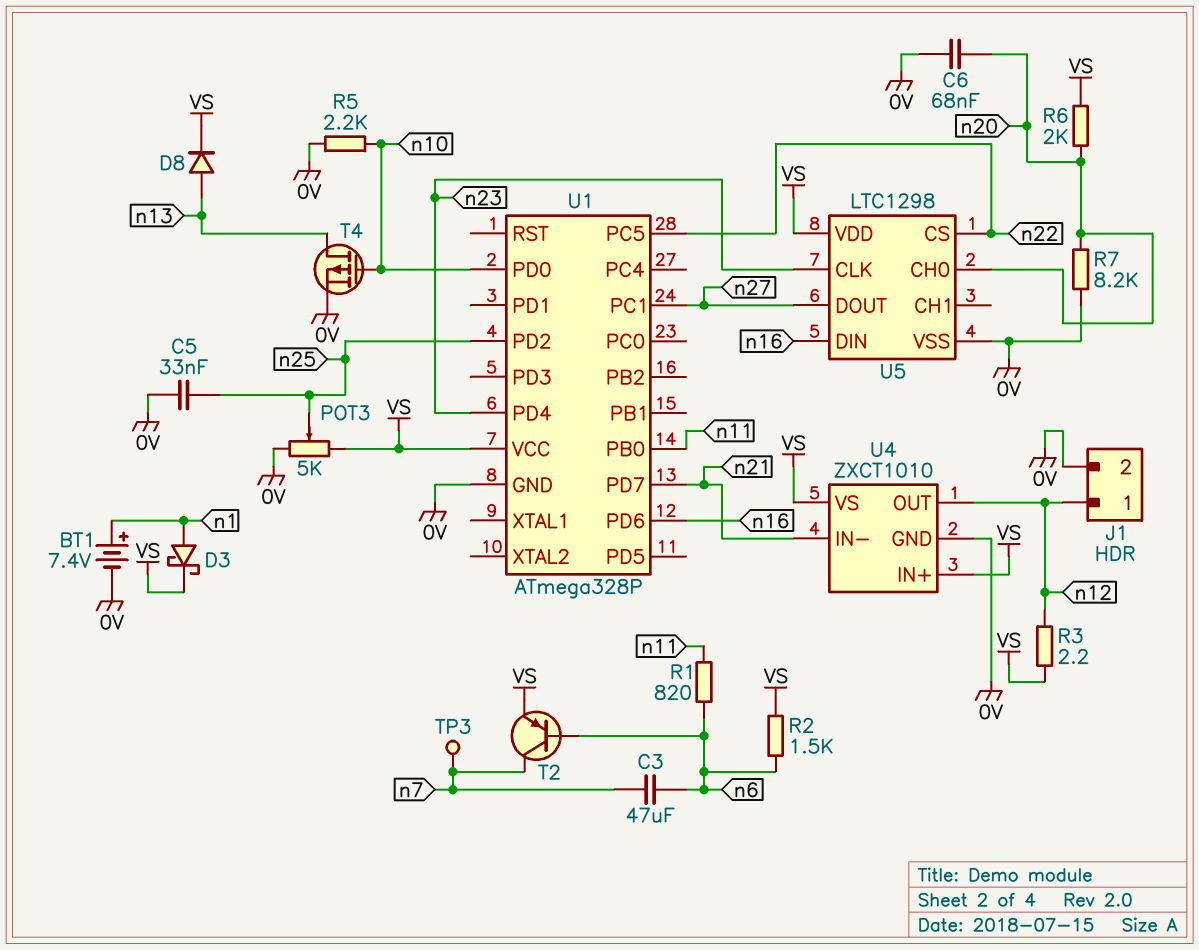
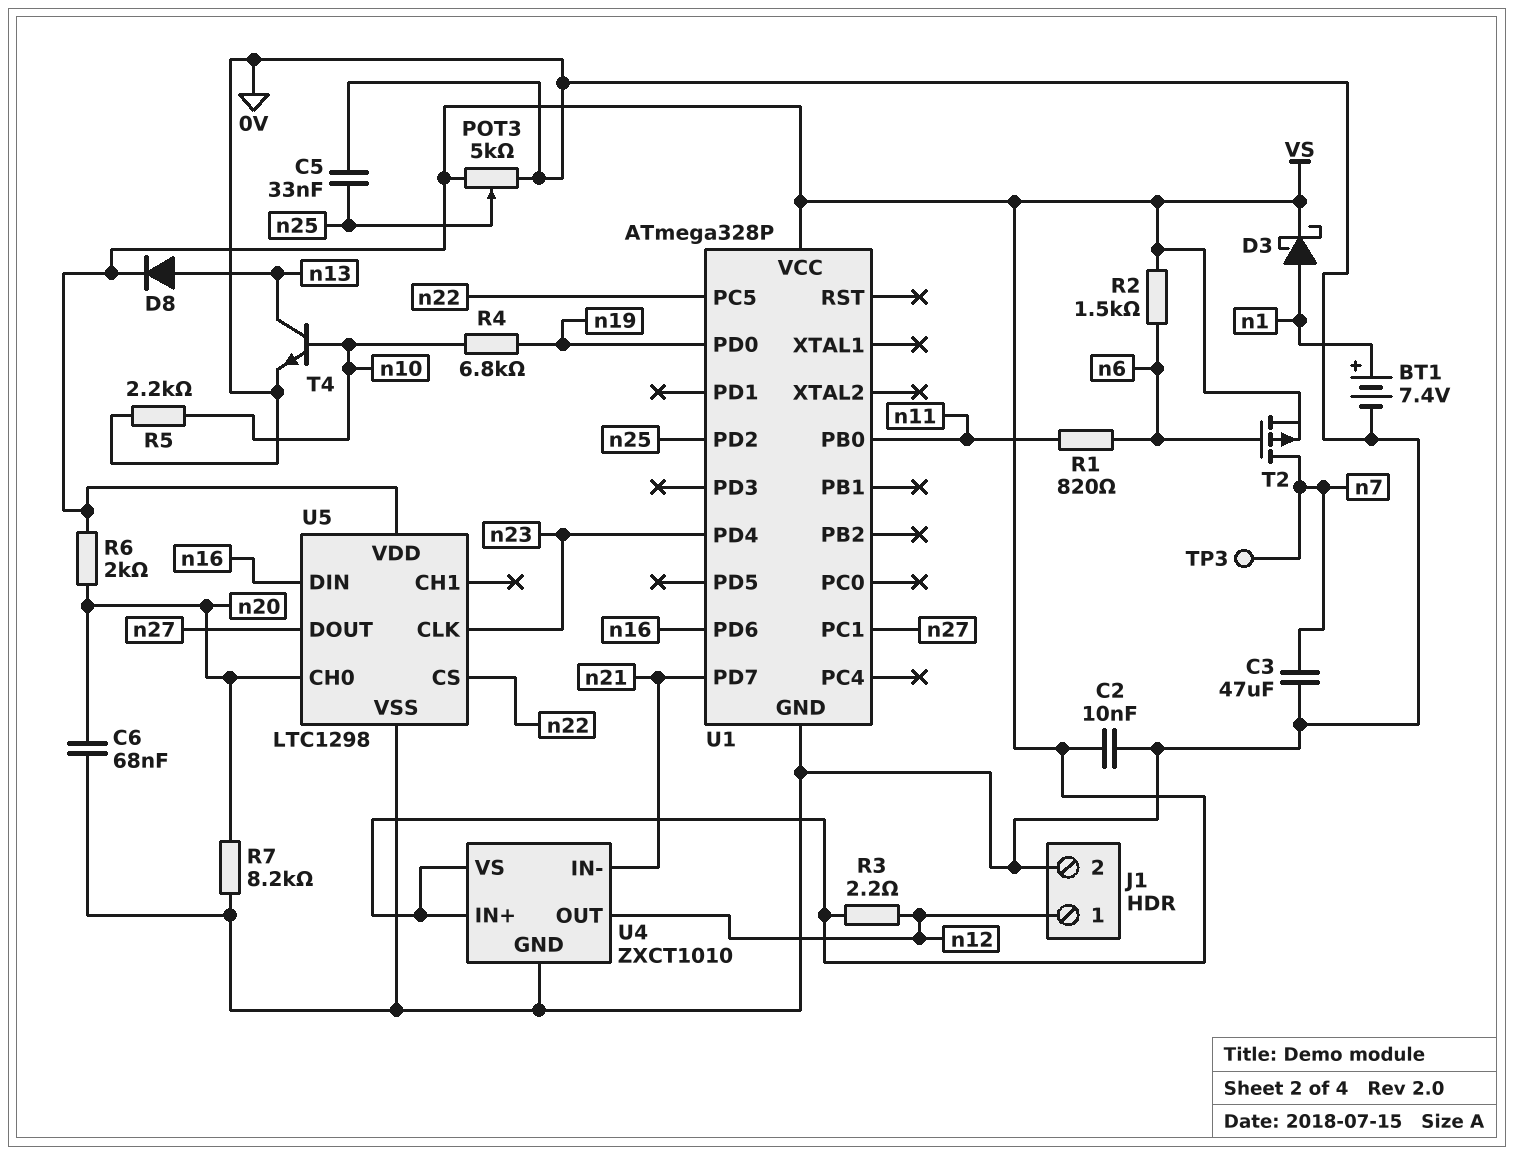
C2: none -> 10nF (0V, VS)
C3: 47uF (n6, n7) -> 47uF (0V, n7)
R4: none -> 6.8k (n10, n19)
T2: PNP (B n6, C n7, E VS) -> PMOS (G n6, D n7, S VS)
T4: PMOS (G n10, D n13, S 0V) -> NPN (B n10, C n13, E 0V)
U1 pin PD0: n10 -> n19

